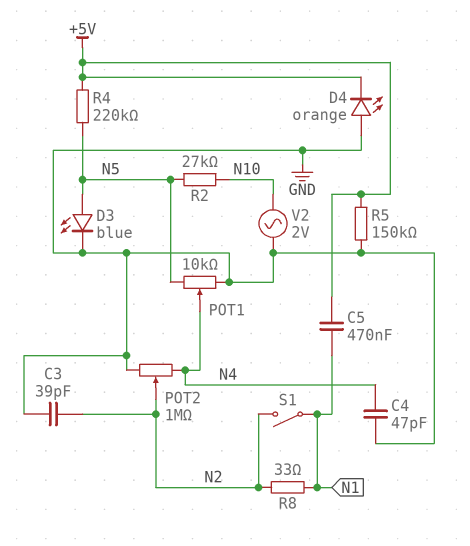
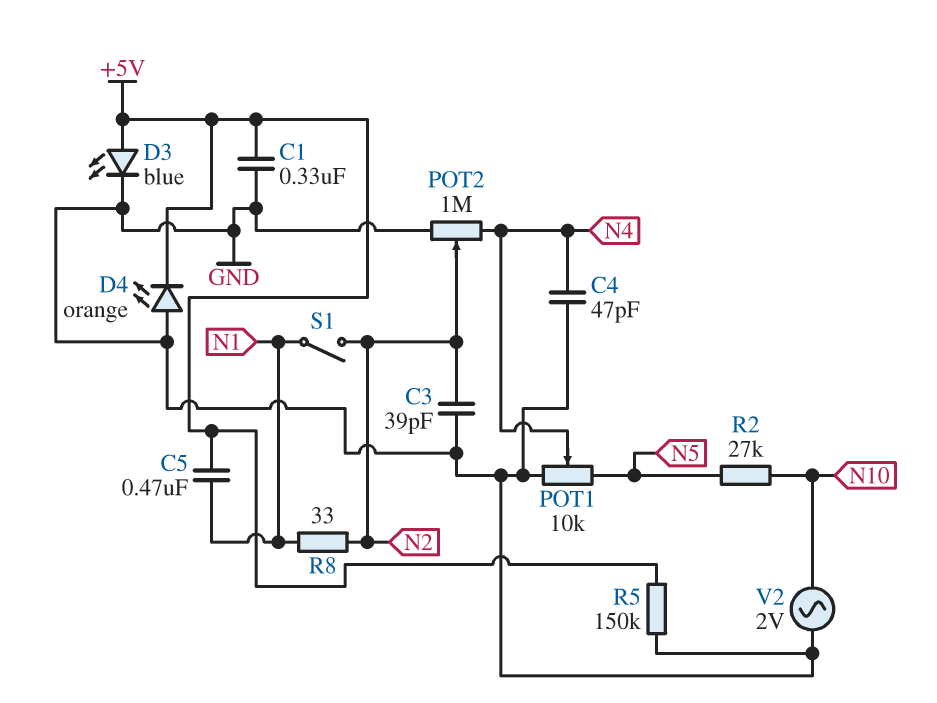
C1: none -> 330nF (+5V, GND)
D3: LED blue (A N5, K GND) -> LED blue (A +5V, K GND)
R4: 220k (+5V, N5) -> none

